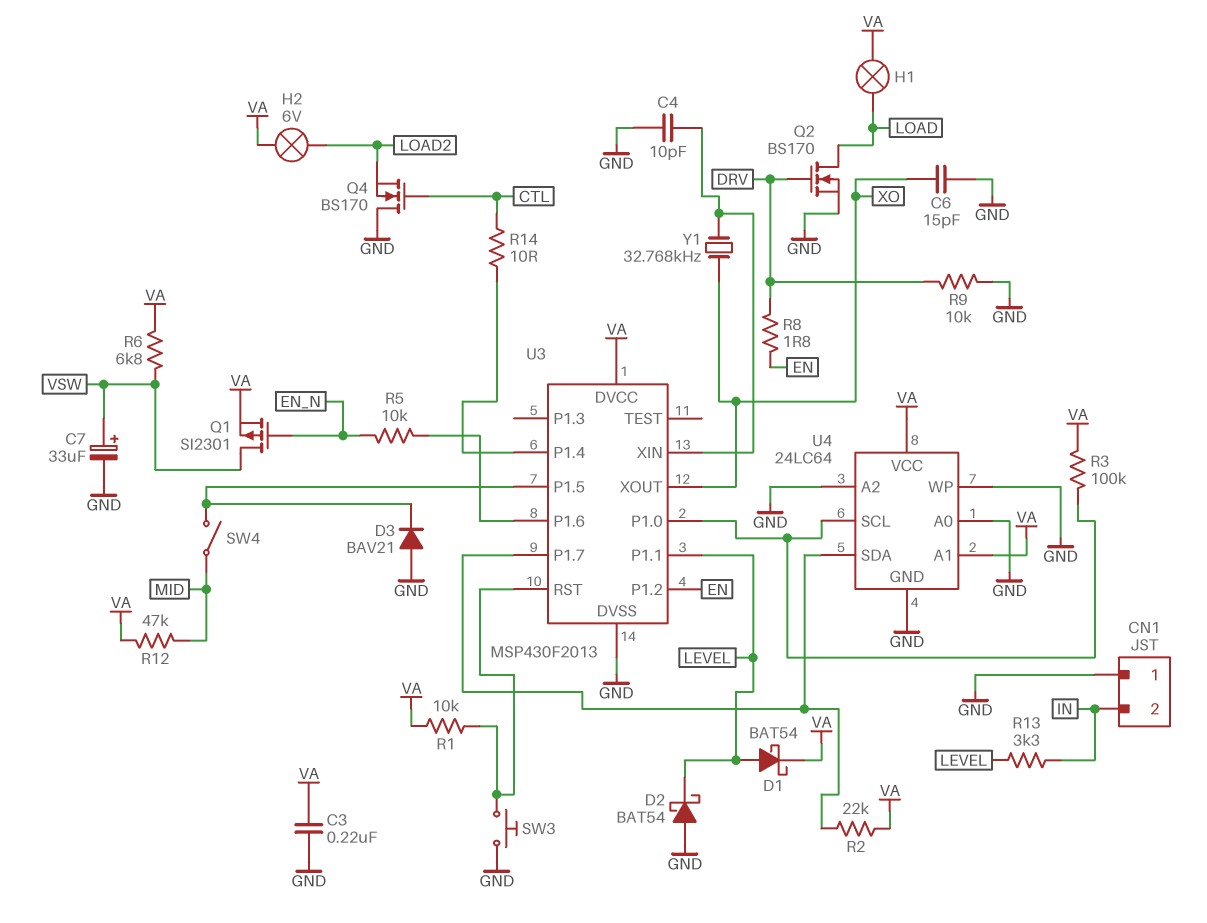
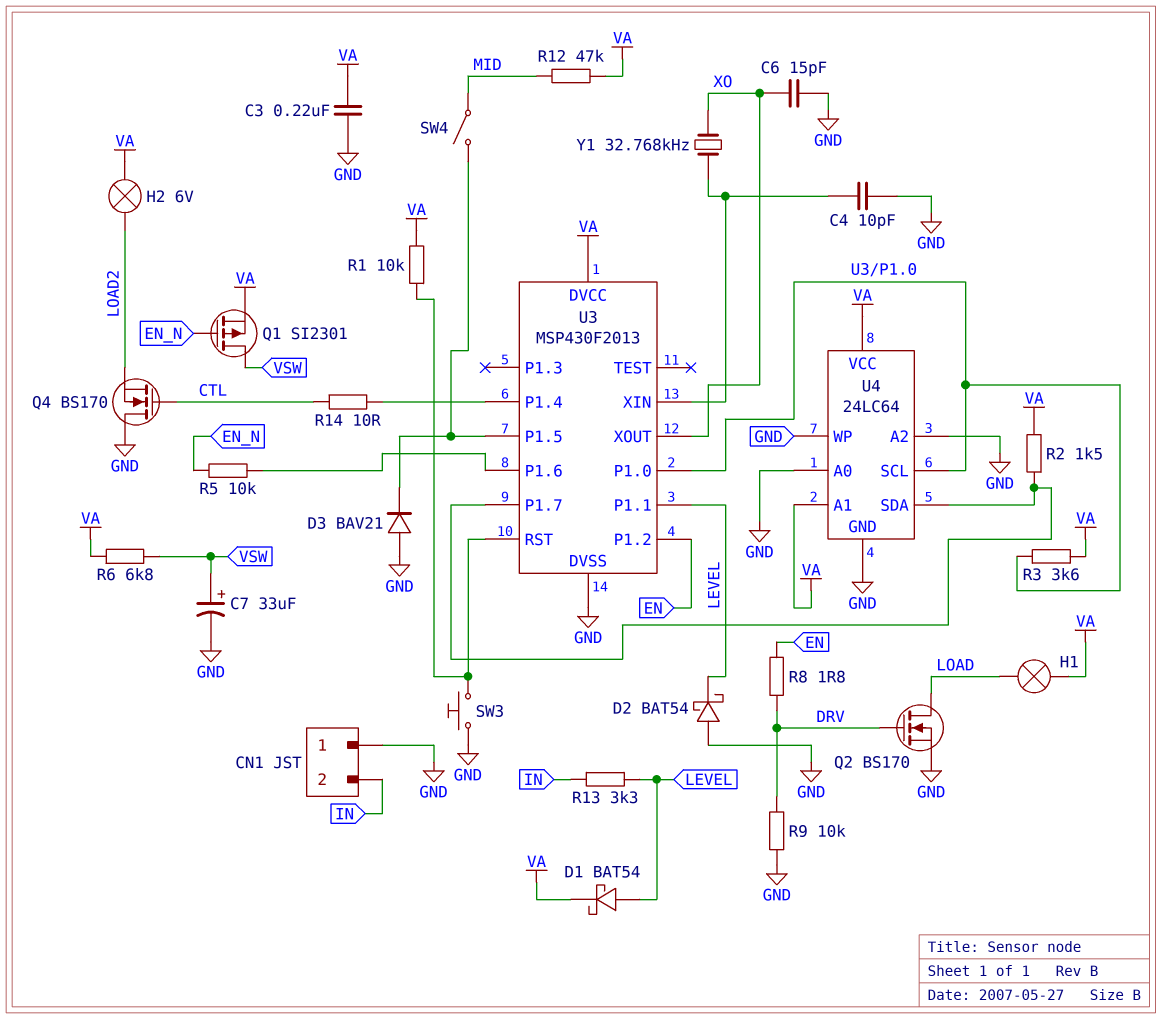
R2: 22k (U3/P1.7, VA) -> 1.5k (U3/P1.7, VA)
R3: 100k (U3/P1.0, VA) -> 3.6k (U3/P1.0, VA)

